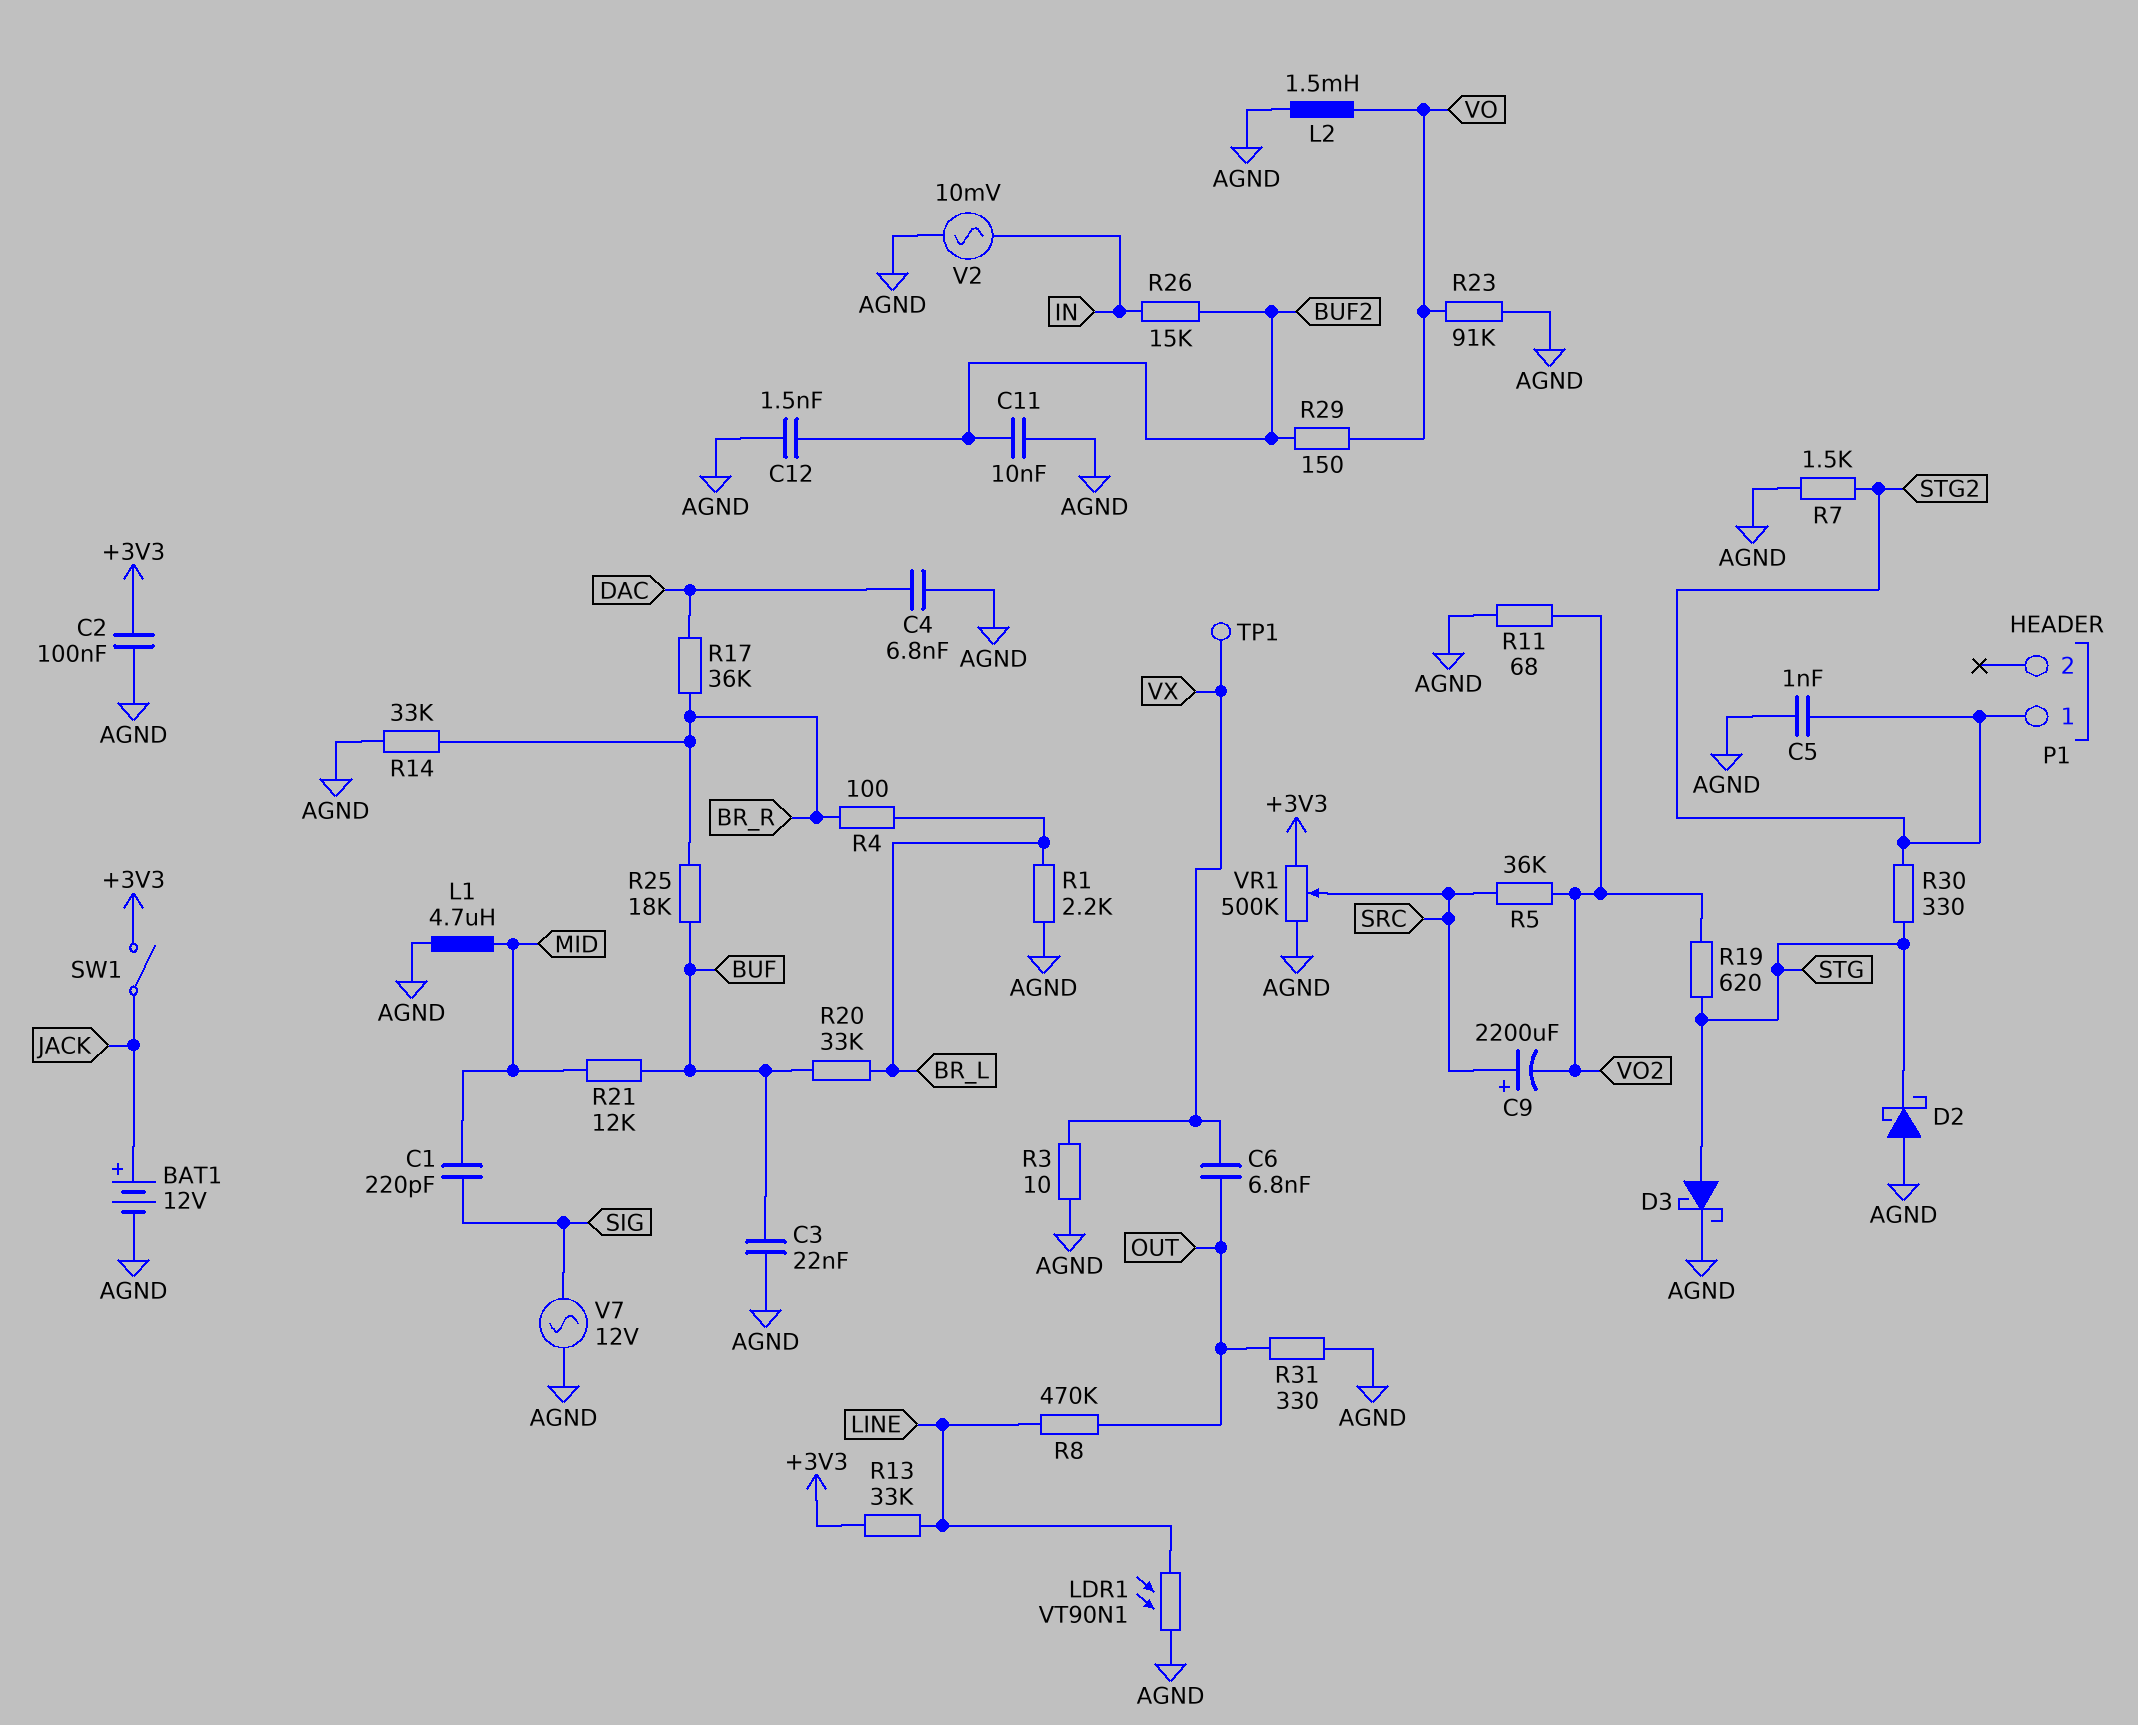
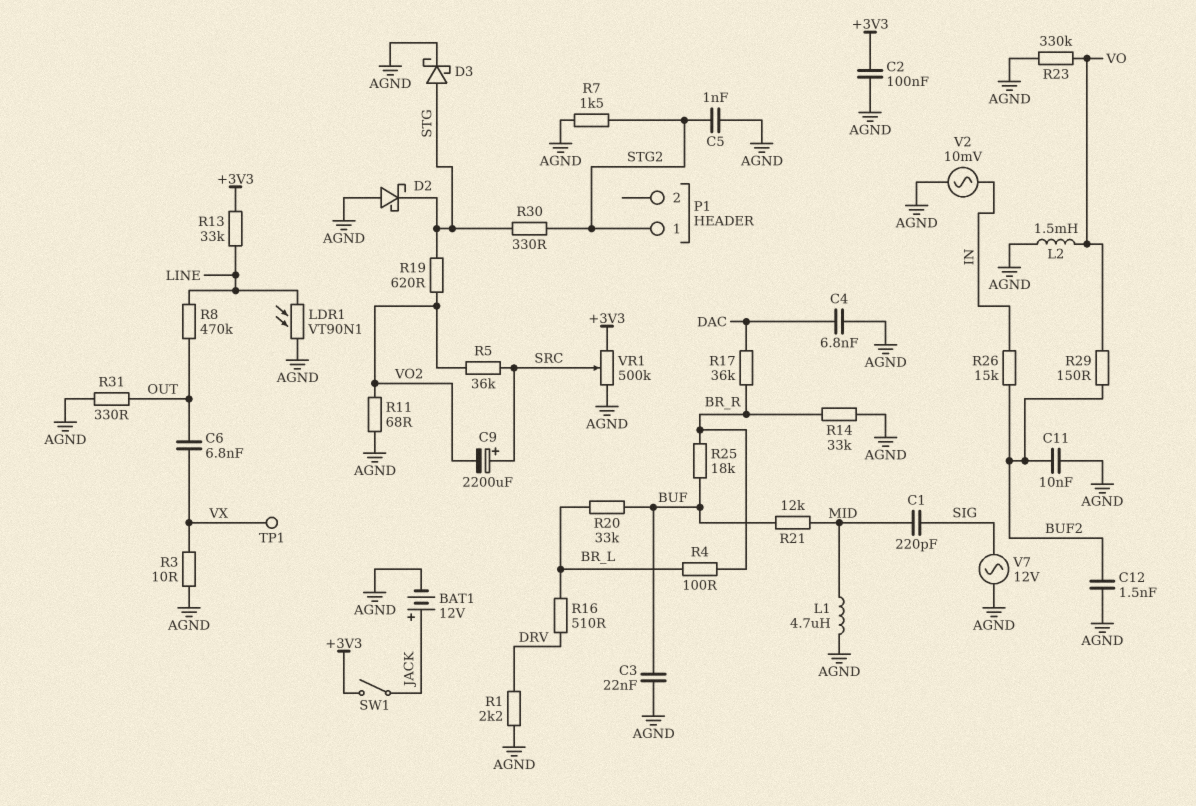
R1: 2.2k (AGND, BR_L) -> 2.2k (AGND, DRV)
R16: none -> 510 (BR_L, DRV)
R23: 91k (AGND, VO) -> 330k (AGND, VO)

